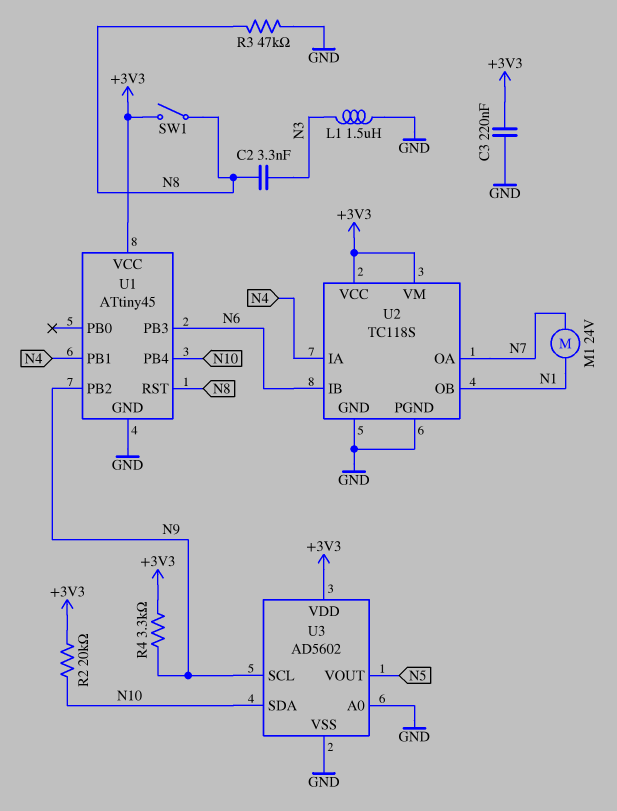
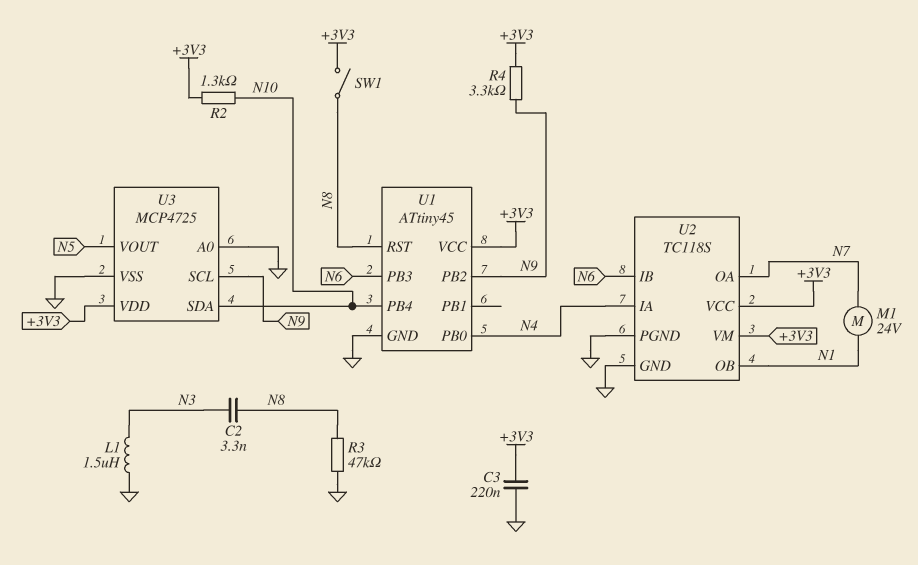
R2: 20k (+3V3, N10) -> 1.3k (+3V3, N10)
U1 pin PB0: none -> N4
U1 pin PB1: N4 -> none
U3: AD5602 -> MCP4725

